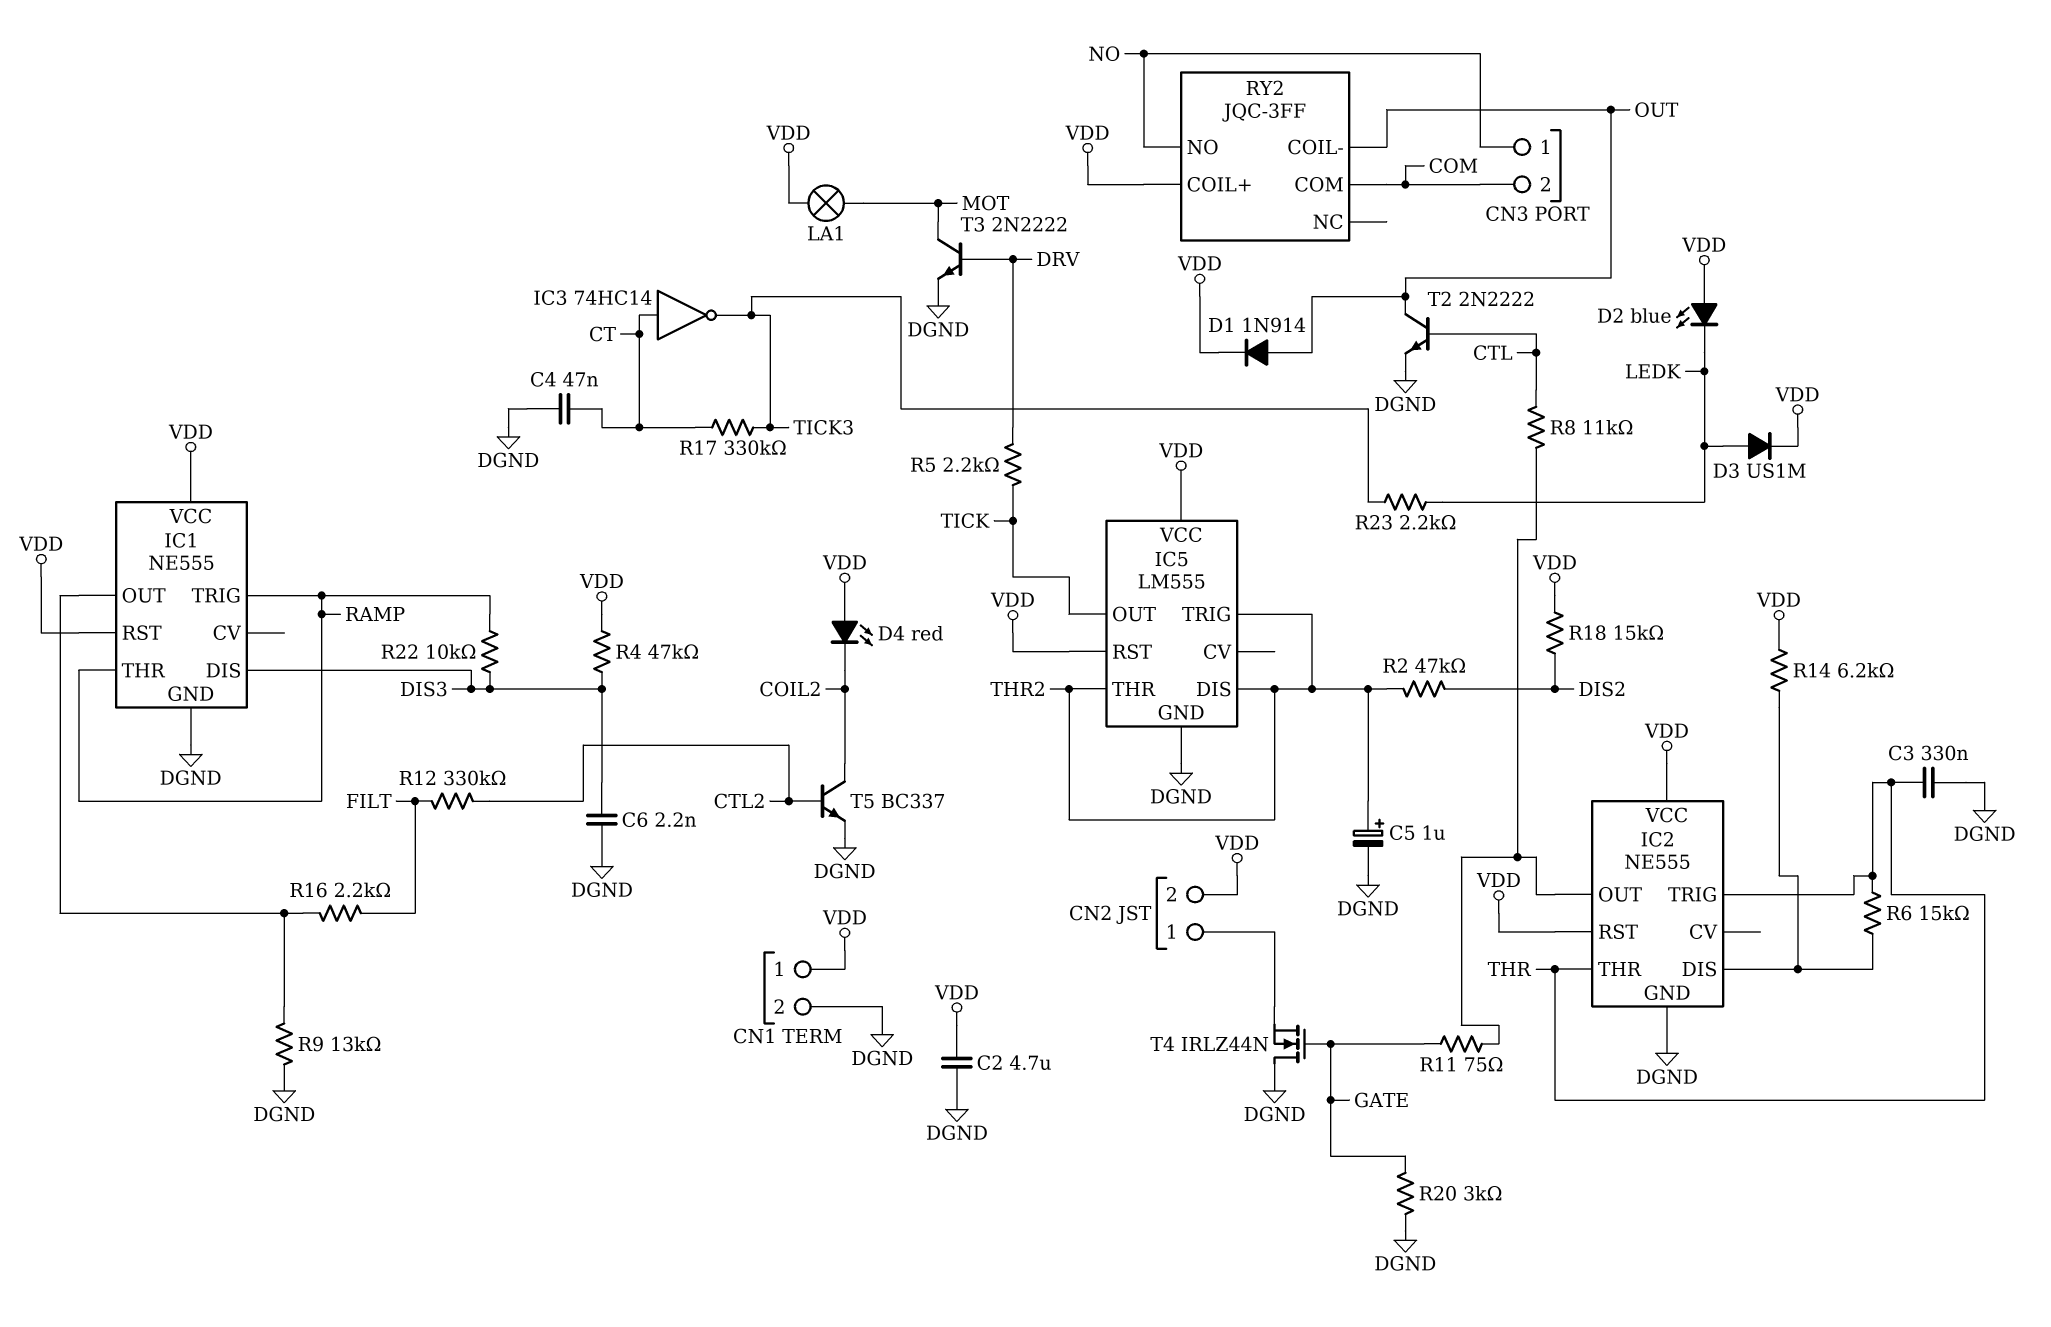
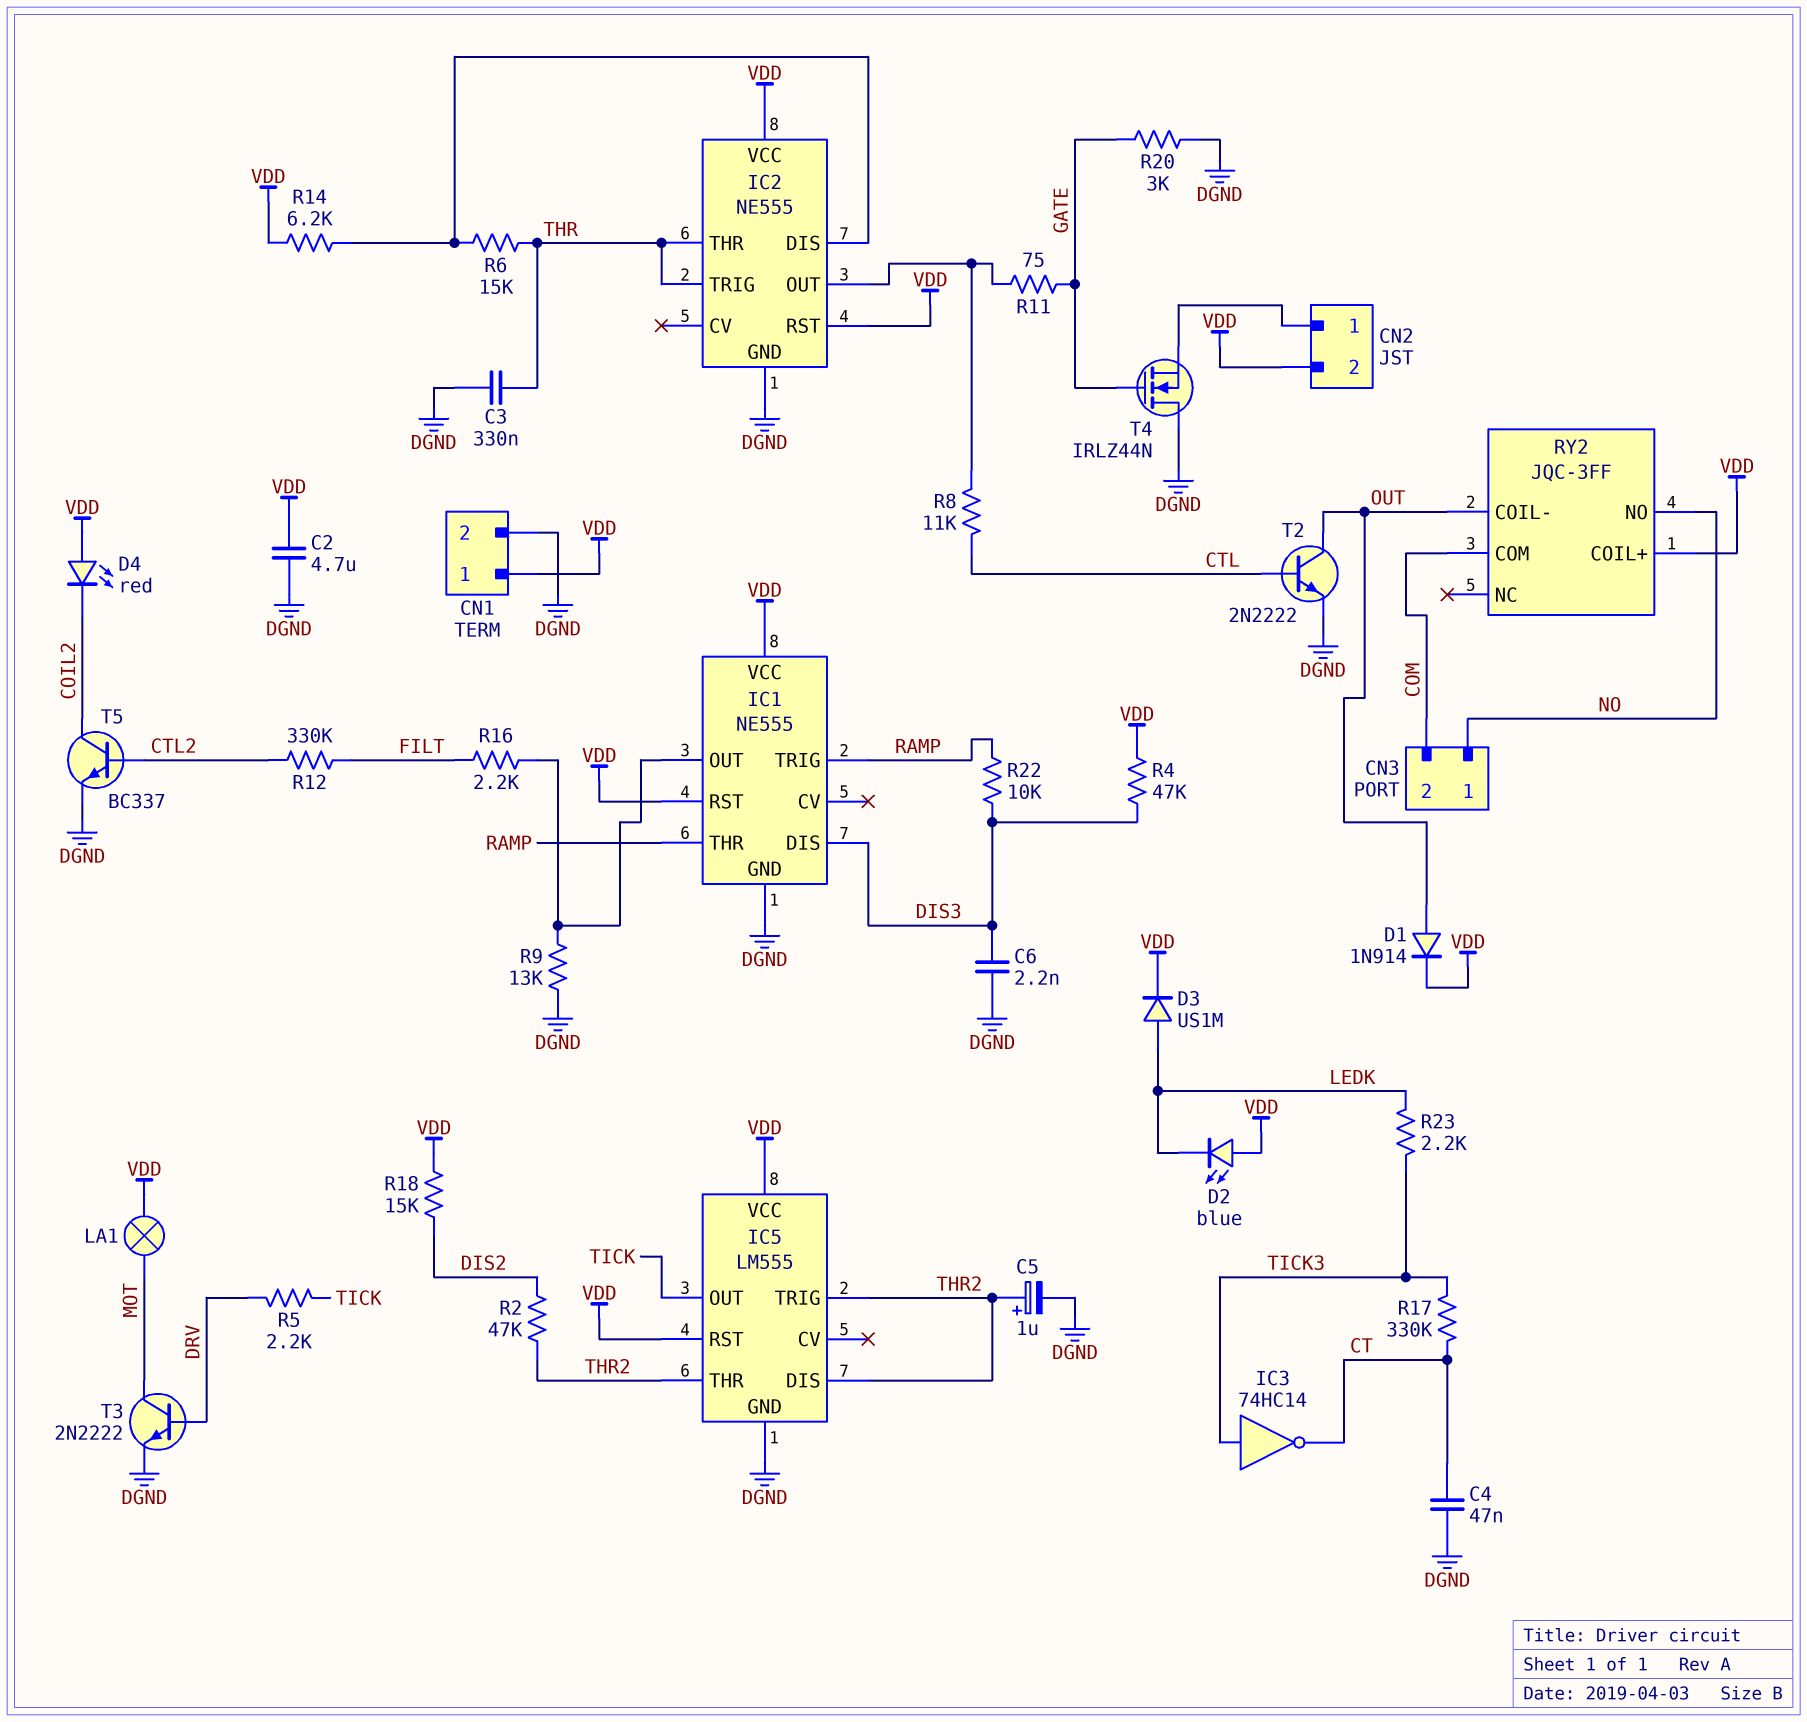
IC3: NOT 74HC14 (in CT, out TICK3) -> NOT 74HC14 (in TICK3, out CT)

